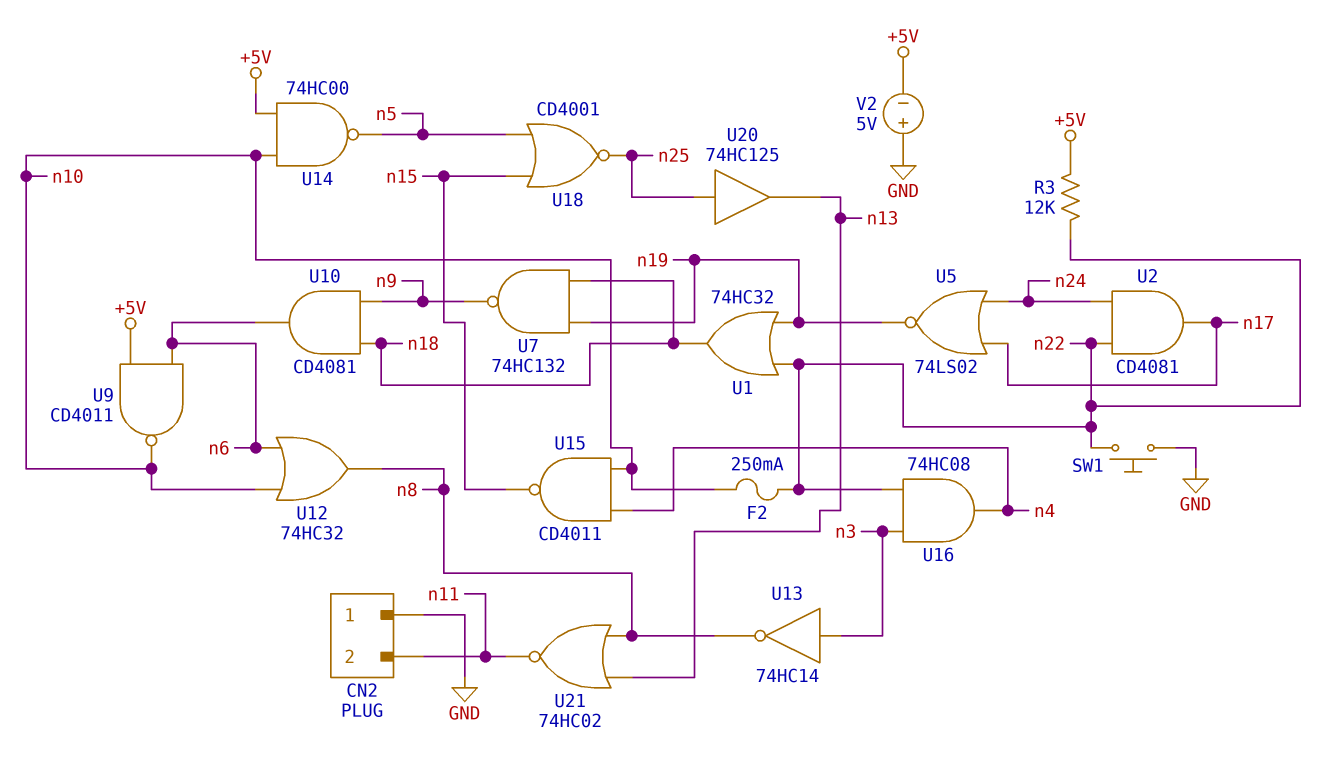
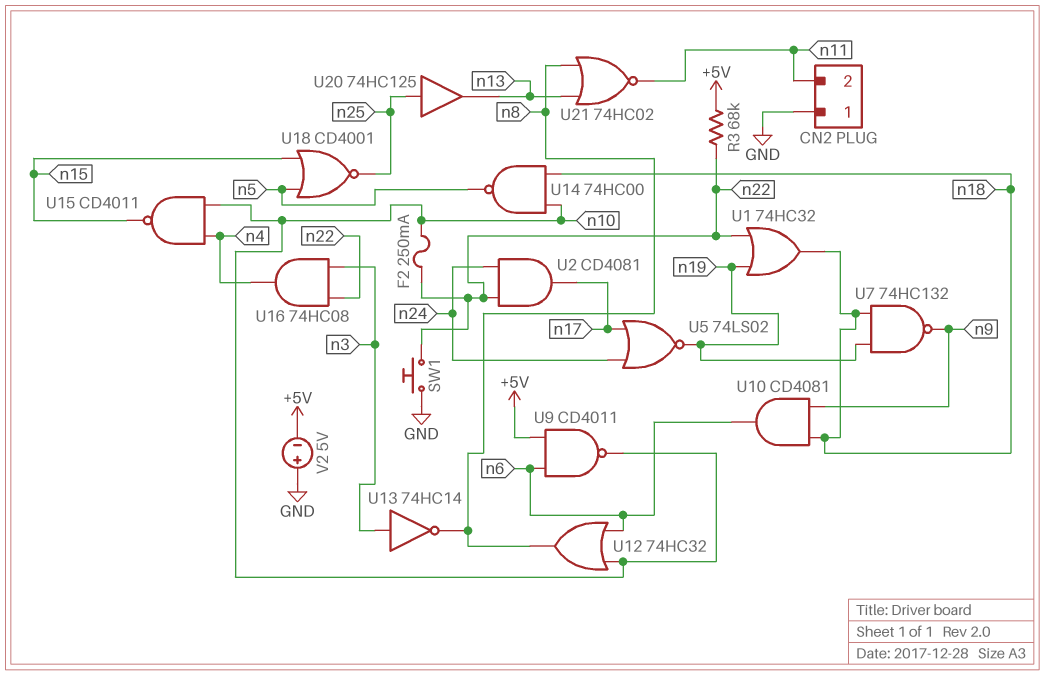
R3: 12k (+5V, n22) -> 68k (+5V, n22)
U14: NAND 74HC00 (in +5V, in n10, out n5) -> NAND 74HC00 (in n10, in n18, out n5)

